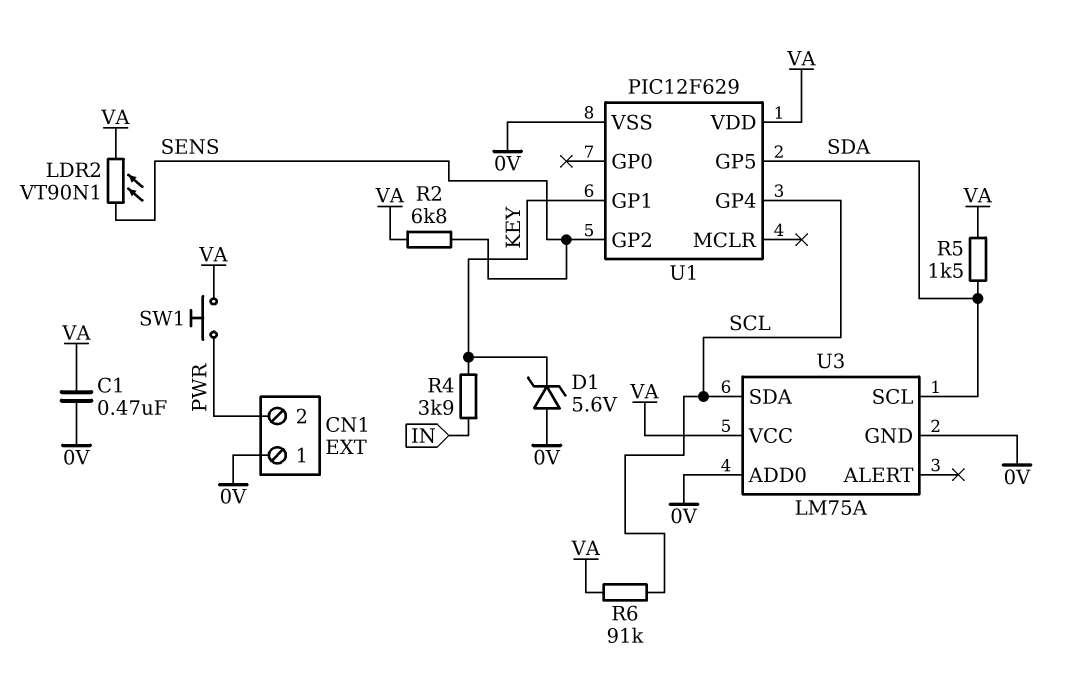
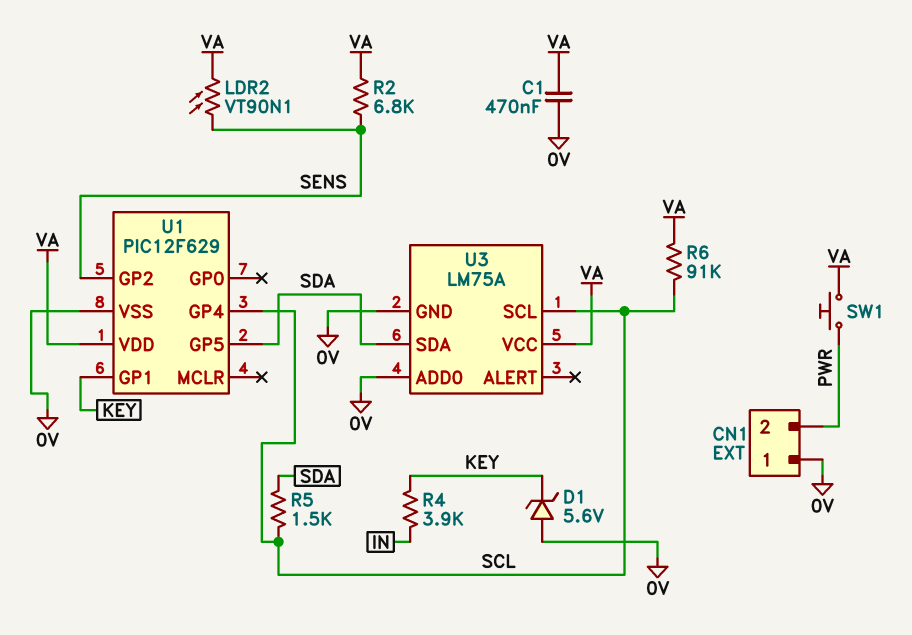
R5: 1.5k (SDA, VA) -> 1.5k (SCL, SDA)
U3 pin SCL: SDA -> SCL
U3 pin SDA: SCL -> SDA

